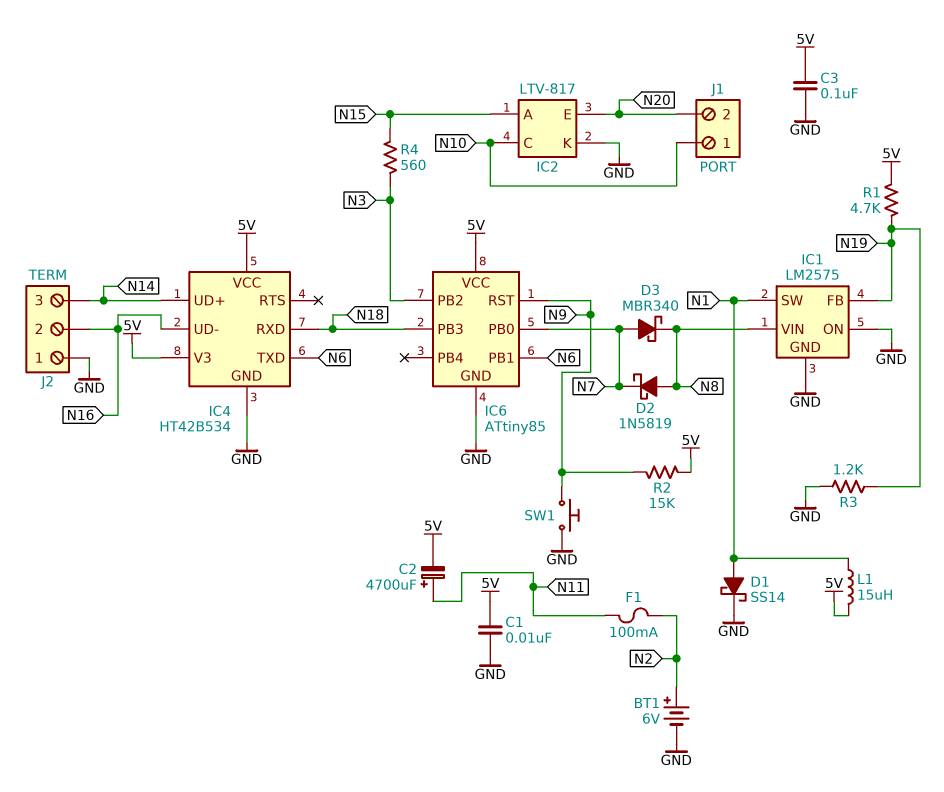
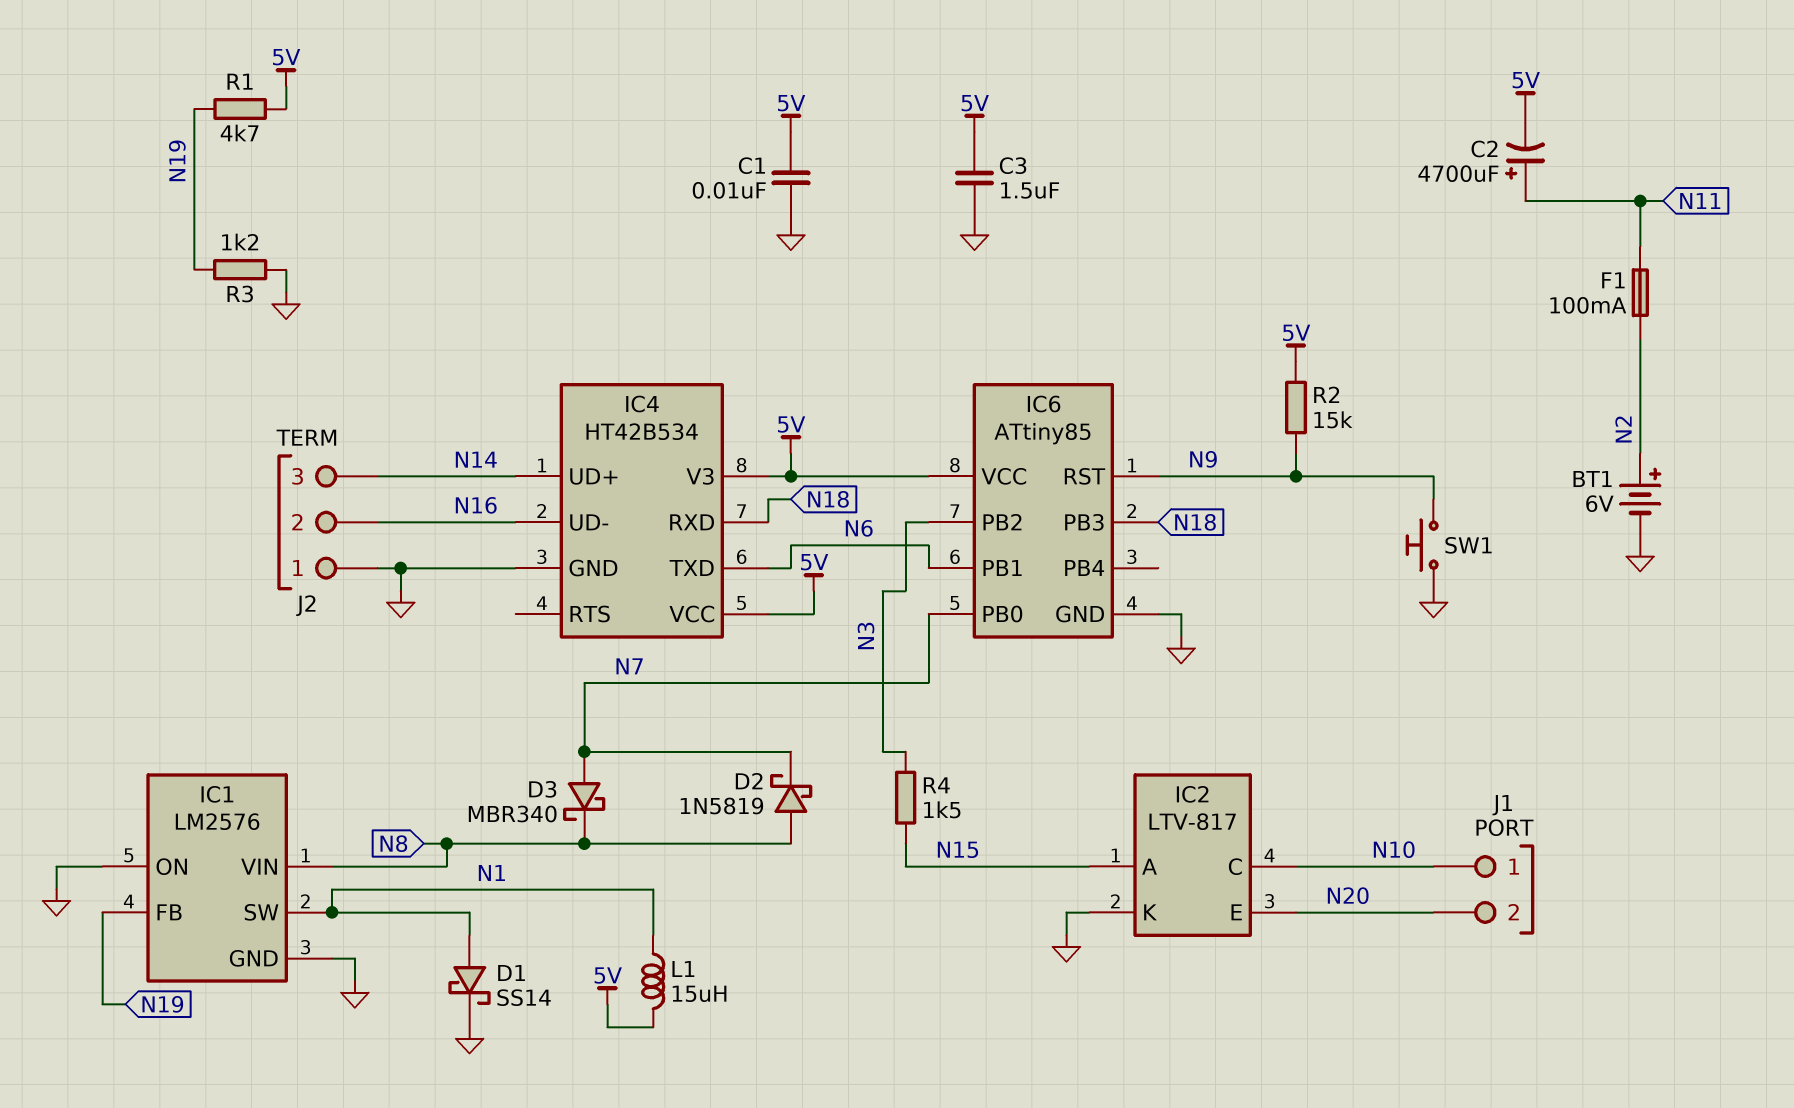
C3: 100nF (5V, GND) -> 1.5uF (5V, GND)
IC1: LM2575 -> LM2576
R4: 560 (N3, N15) -> 1.5k (N3, N15)

